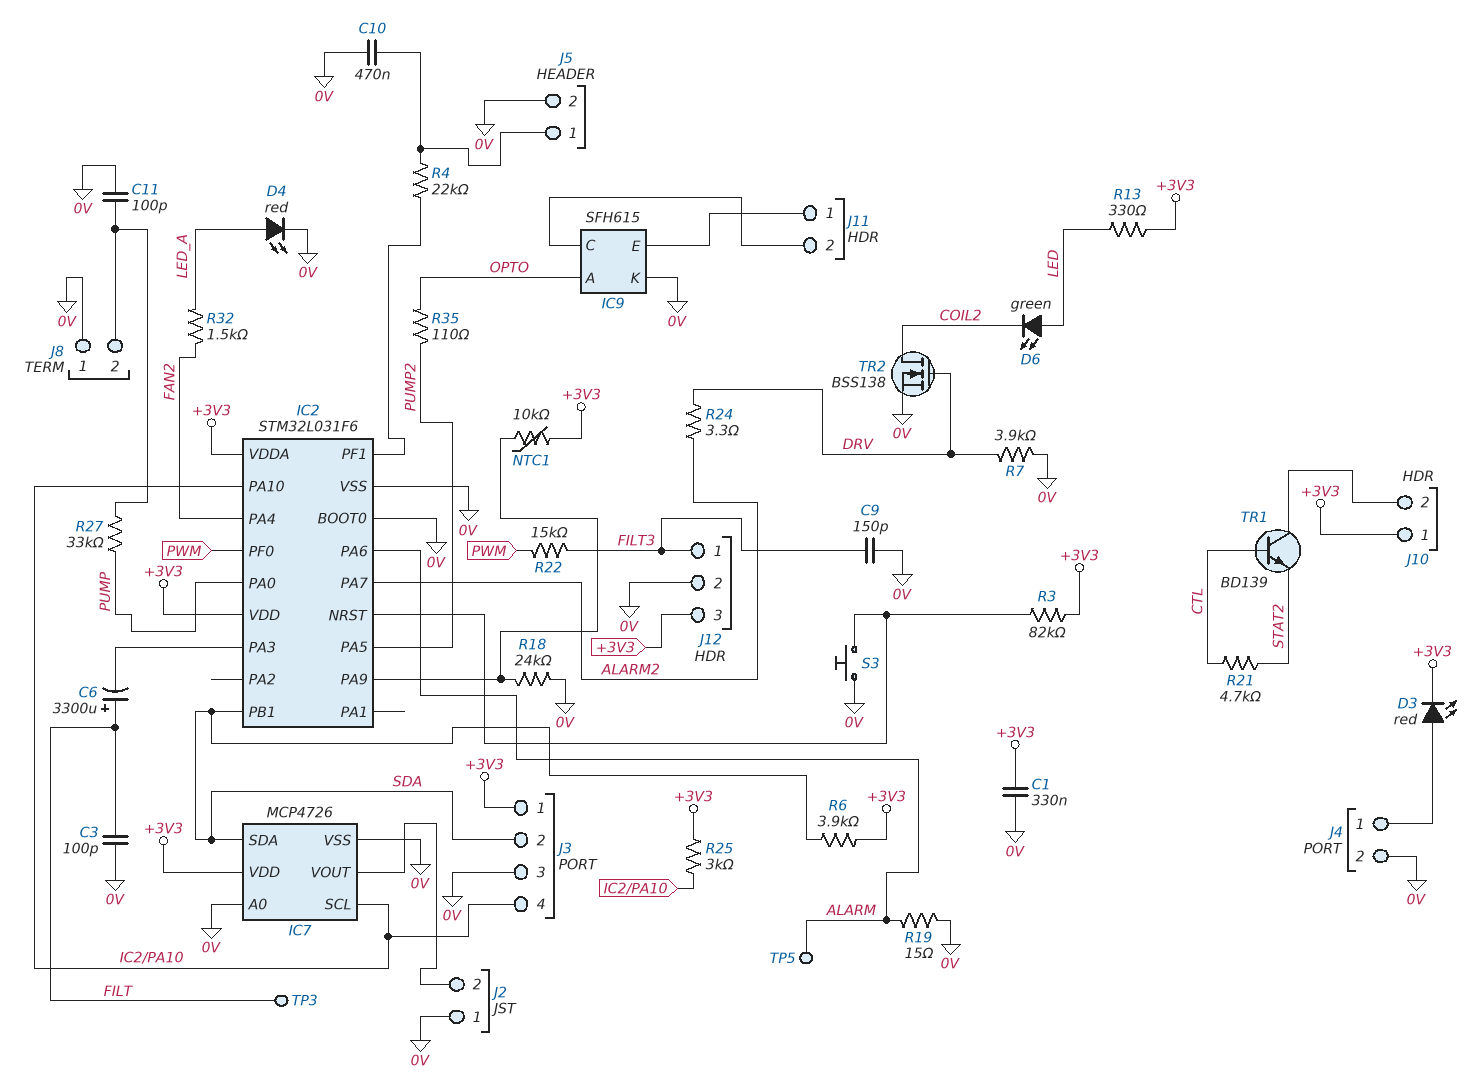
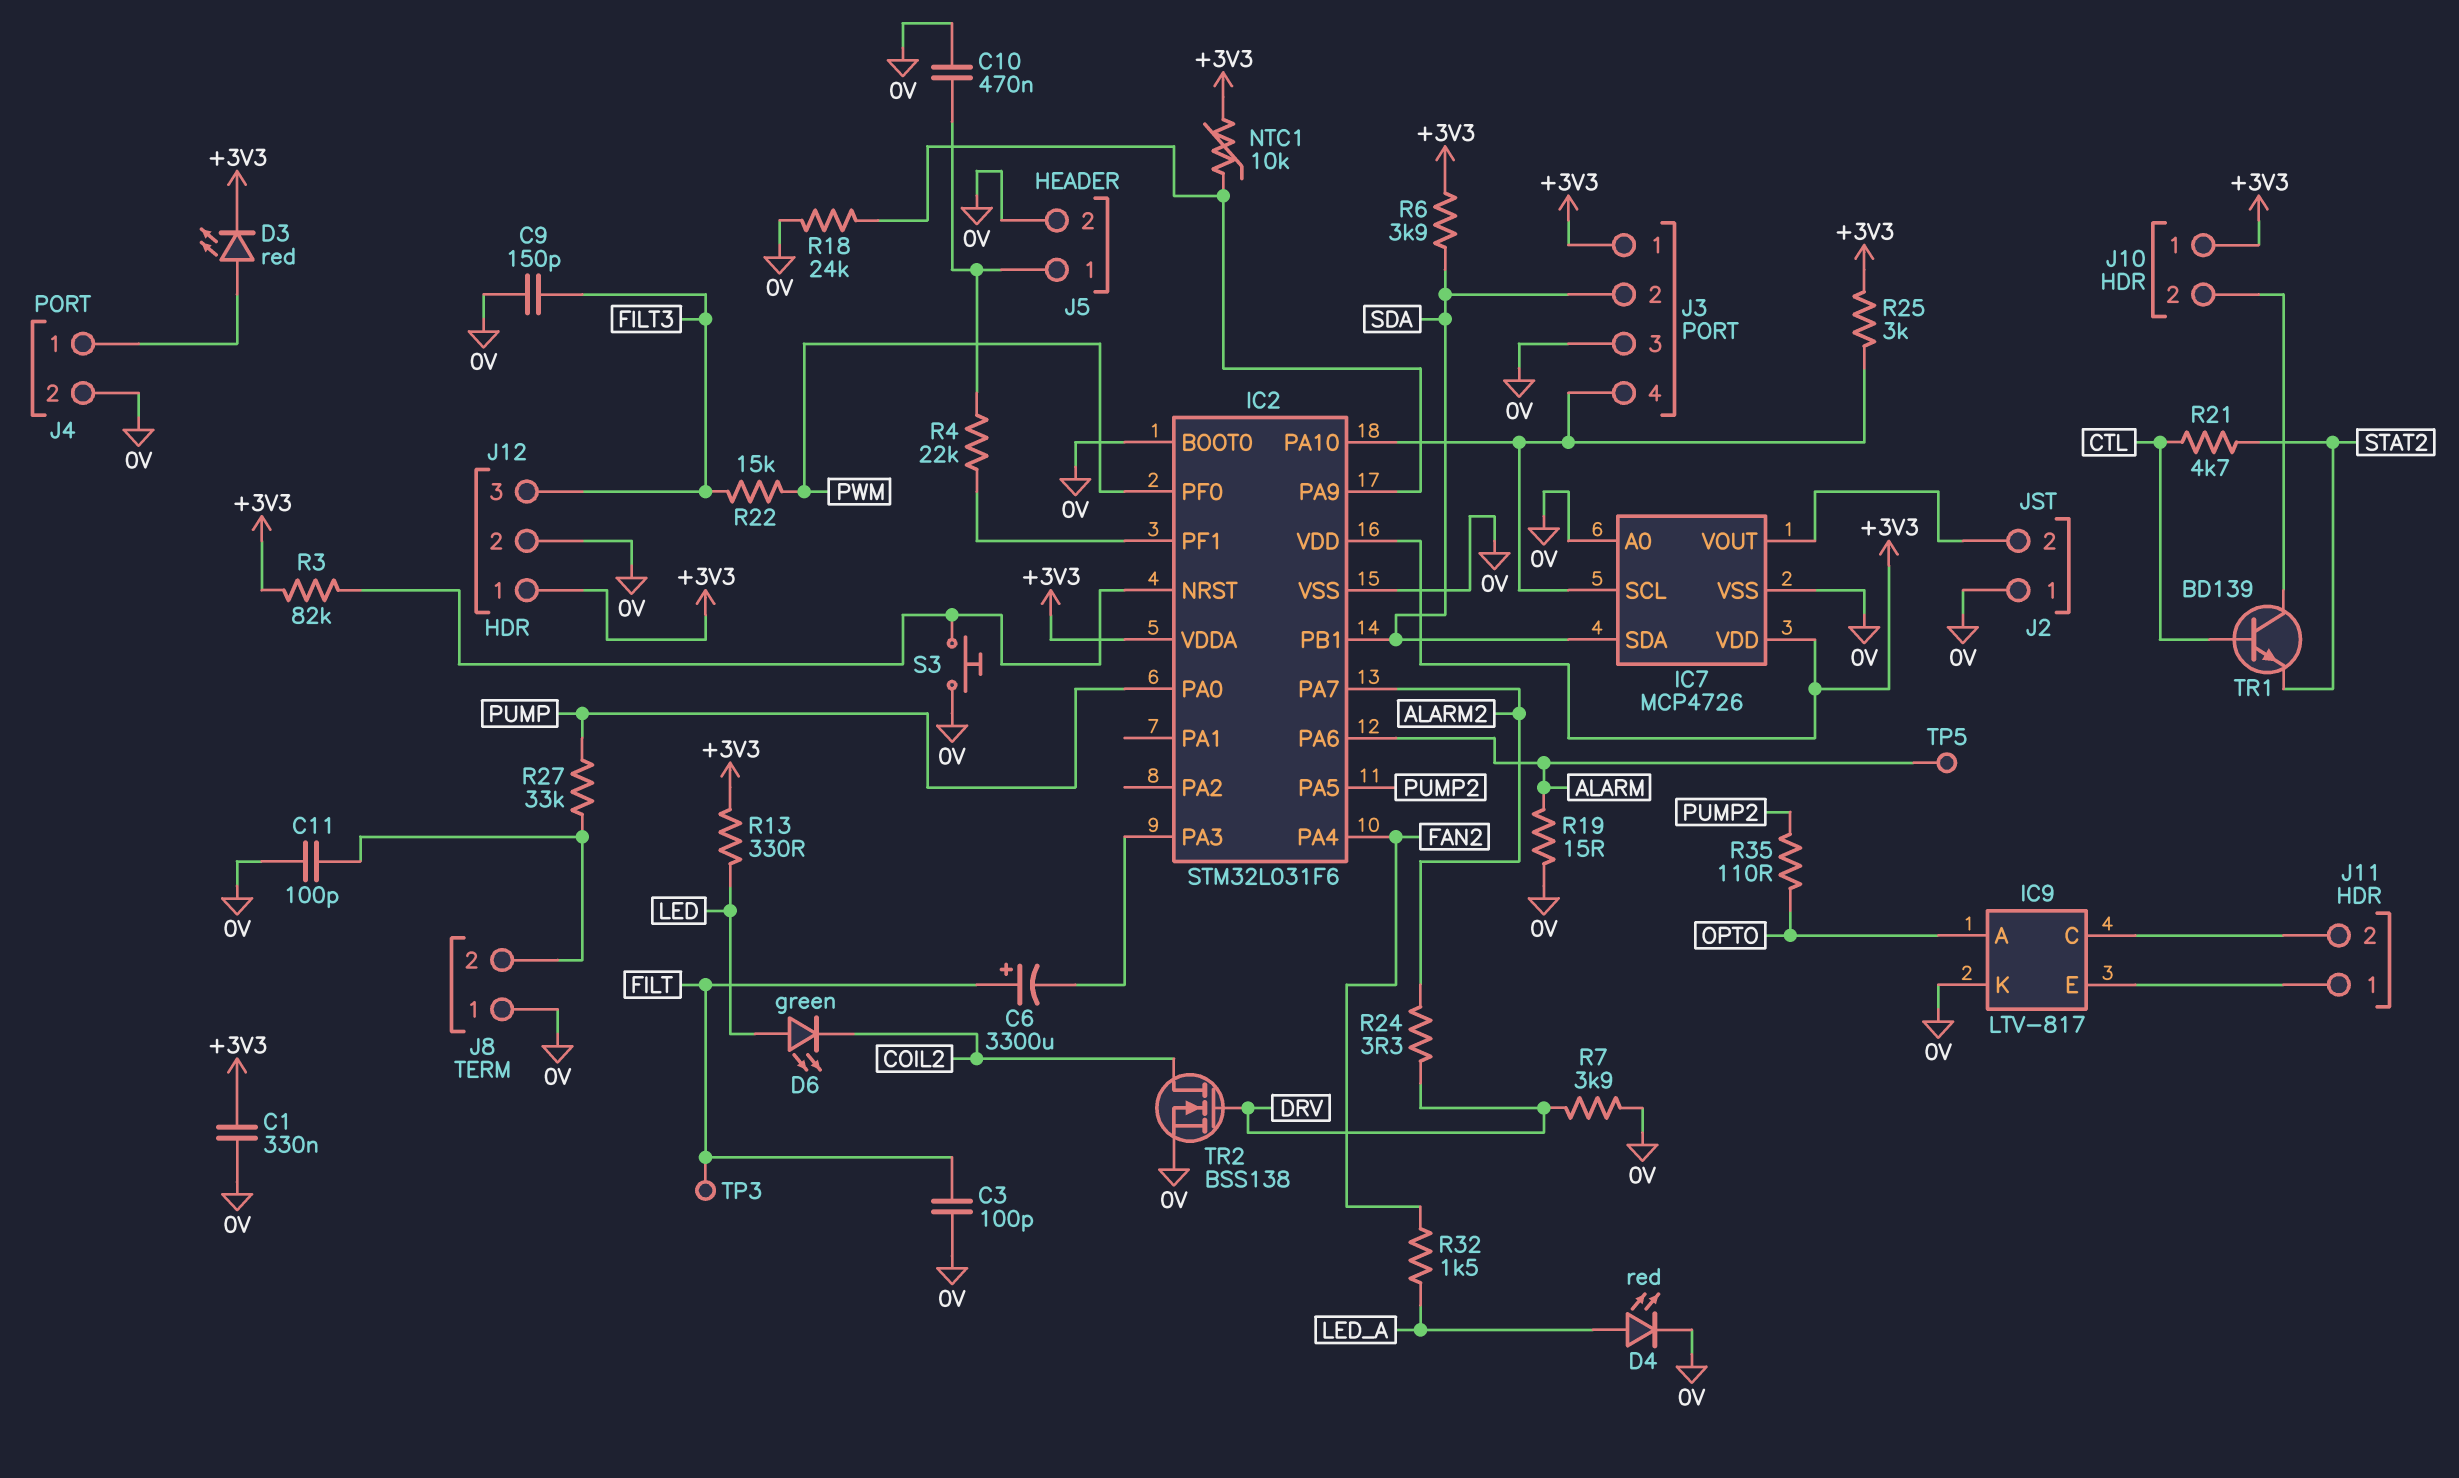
IC9: SFH615 -> LTV-817
J12 pin 1: FILT3 -> +3V3
J12 pin 3: +3V3 -> FILT3

